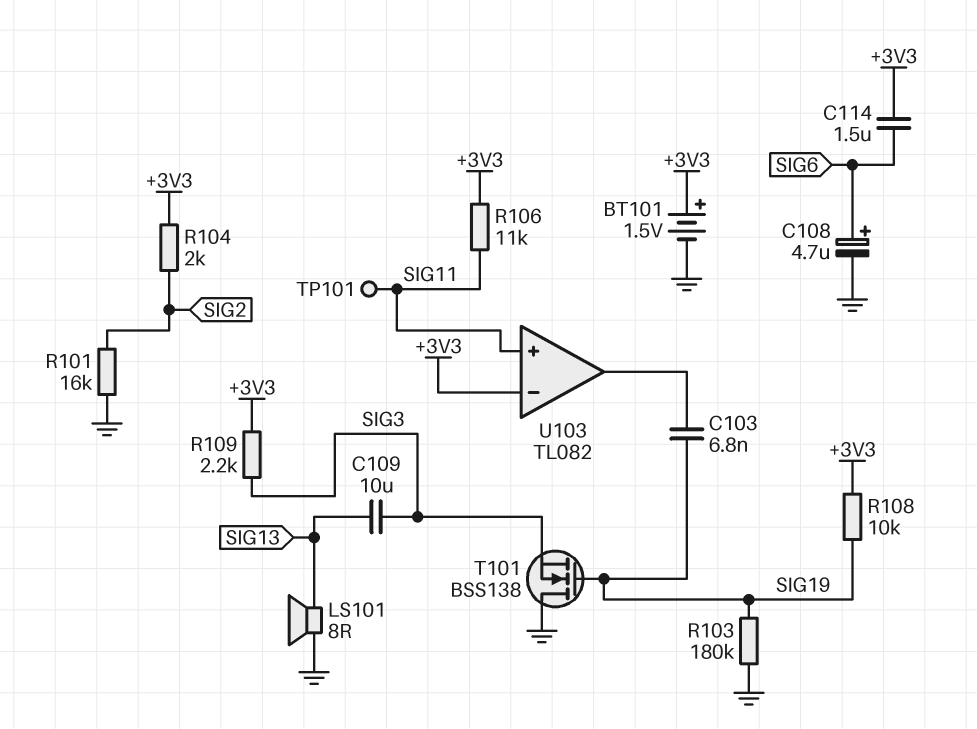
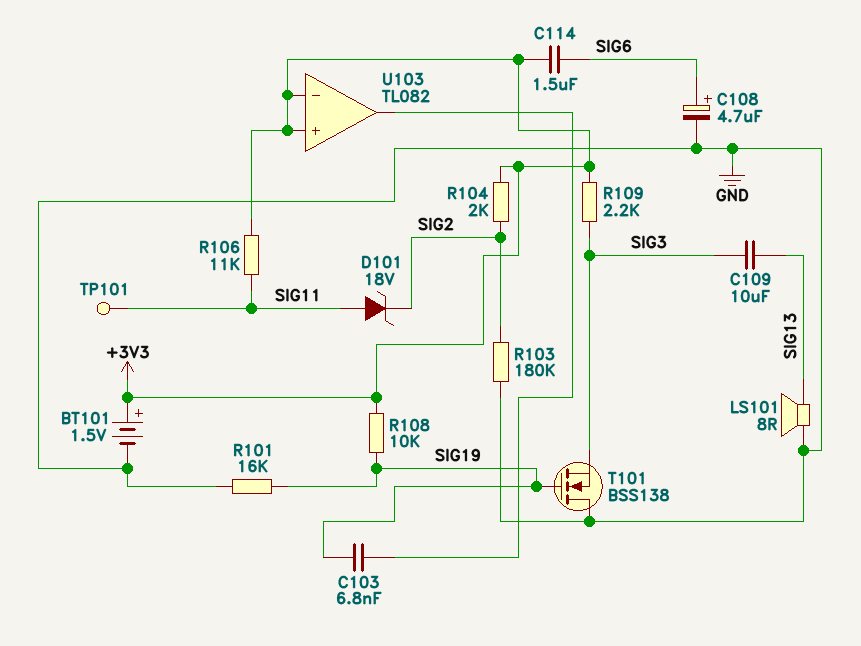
D101: none -> zener 18V (A SIG11, K SIG2)
R101: 16k (GND, SIG2) -> 16k (GND, SIG19)
R103: 180k (GND, SIG19) -> 180k (GND, SIG2)
U103 pin in+: SIG11 -> +3V3

